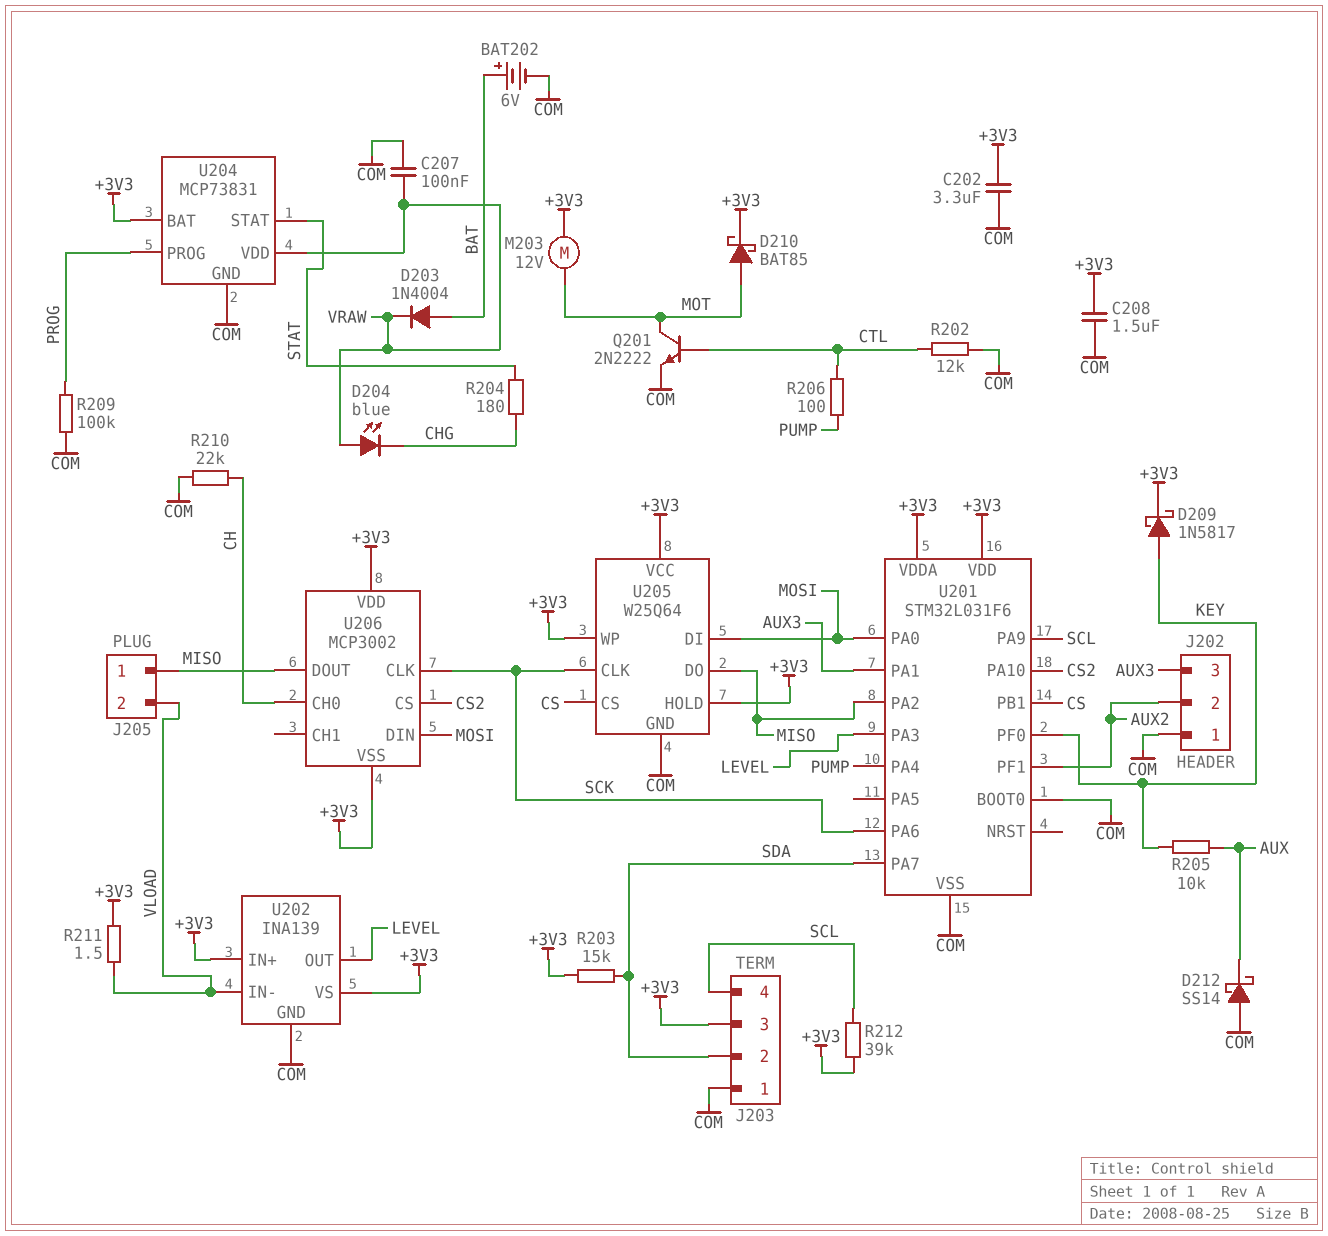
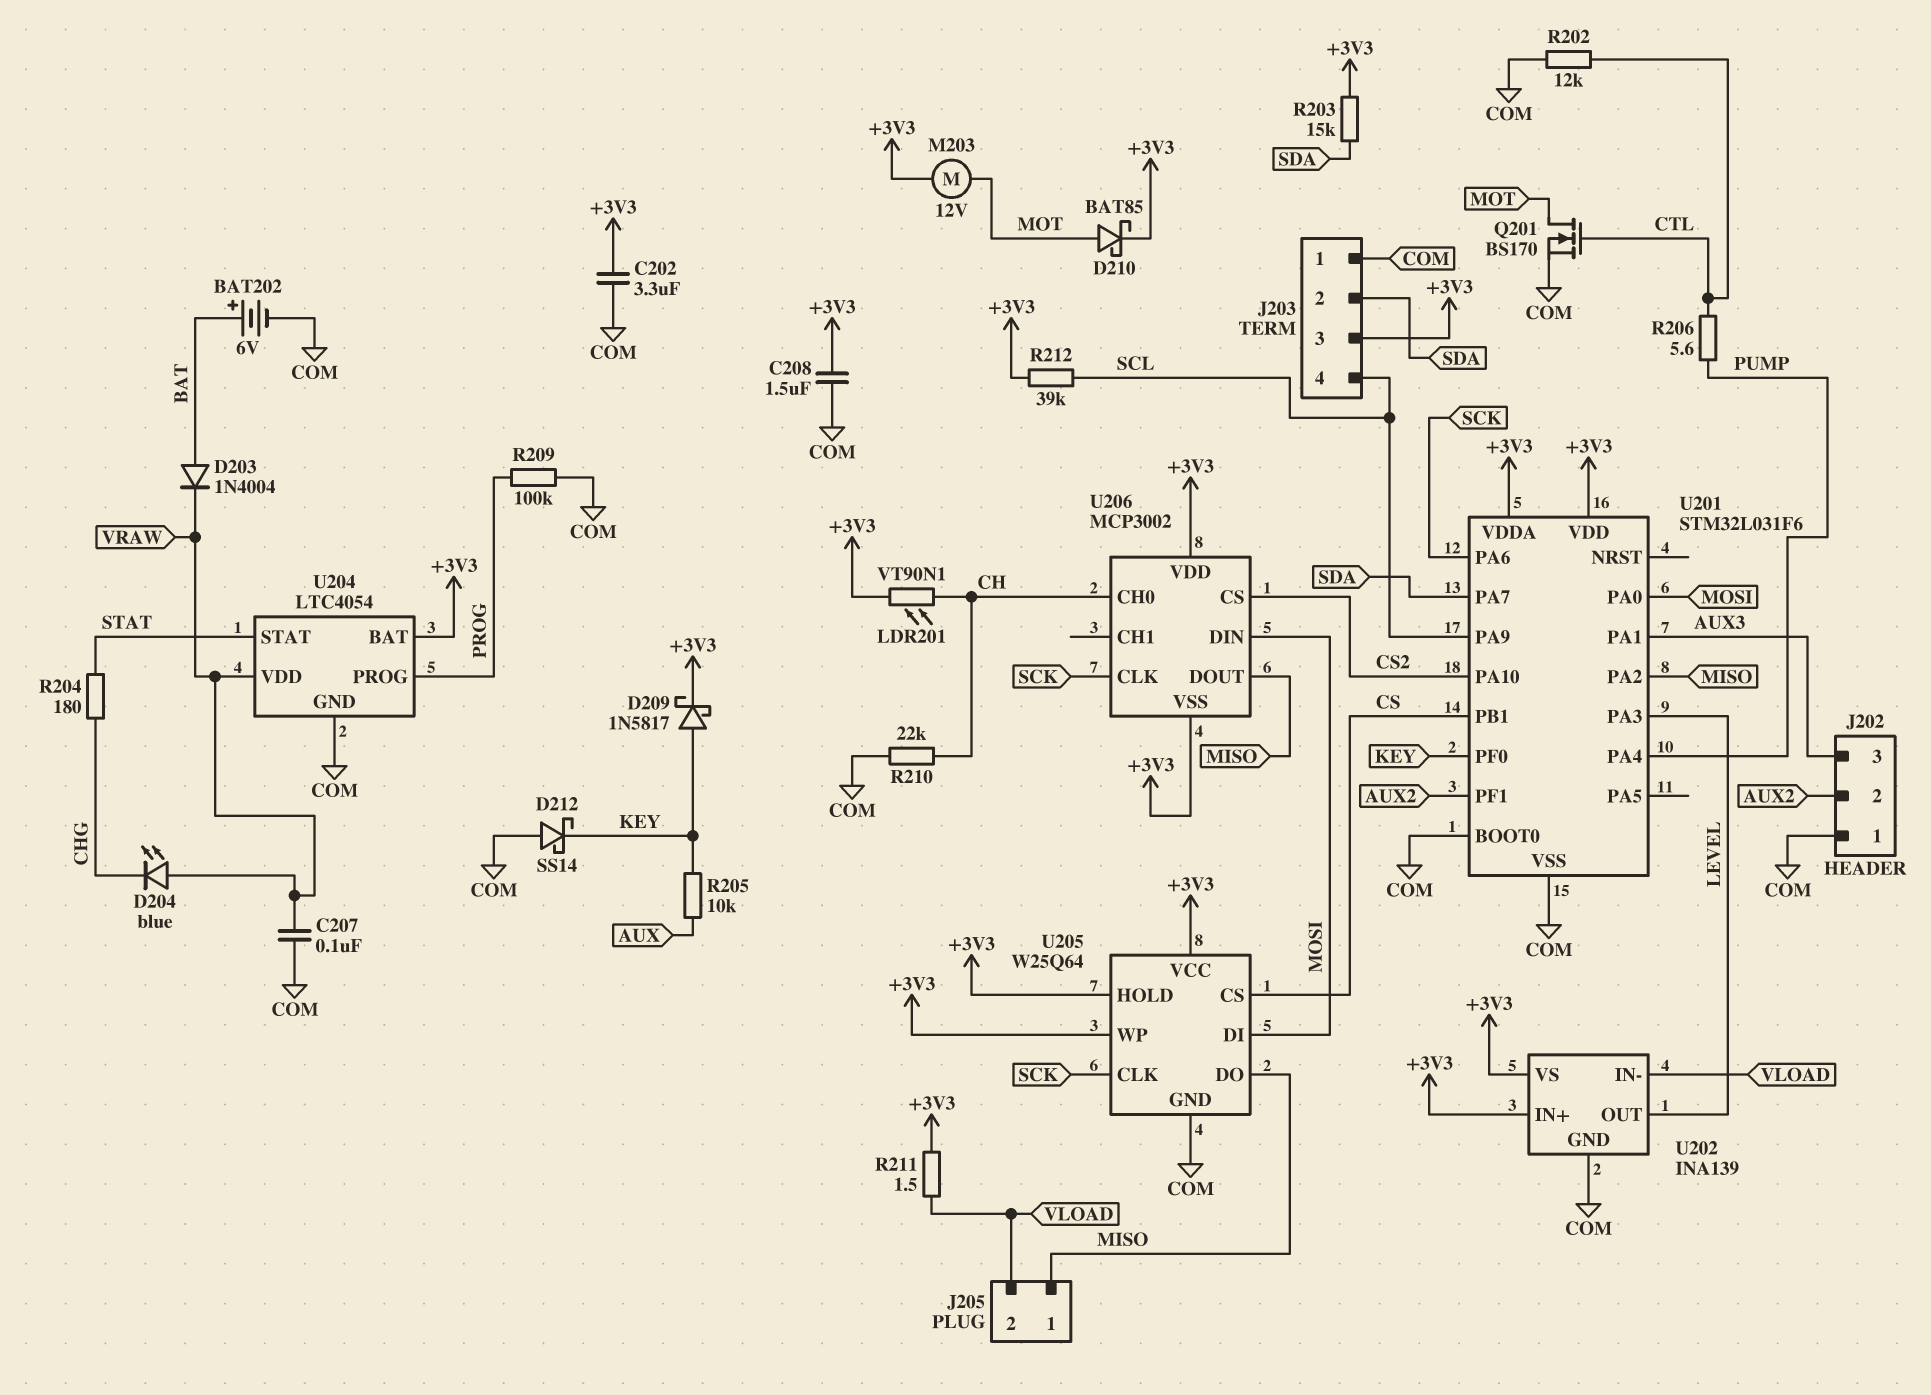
D212: schottky SS14 (A COM, K AUX) -> schottky SS14 (A COM, K KEY)
LDR201: none -> VT90N1 (+3V3, CH)
Q201: NPN 2N2222 (B CTL, C MOT, E COM) -> NMOS BS170 (G CTL, D MOT, S COM)
R206: 100 (CTL, PUMP) -> 5.6 (CTL, PUMP)
U204: MCP73831 -> LTC4054

